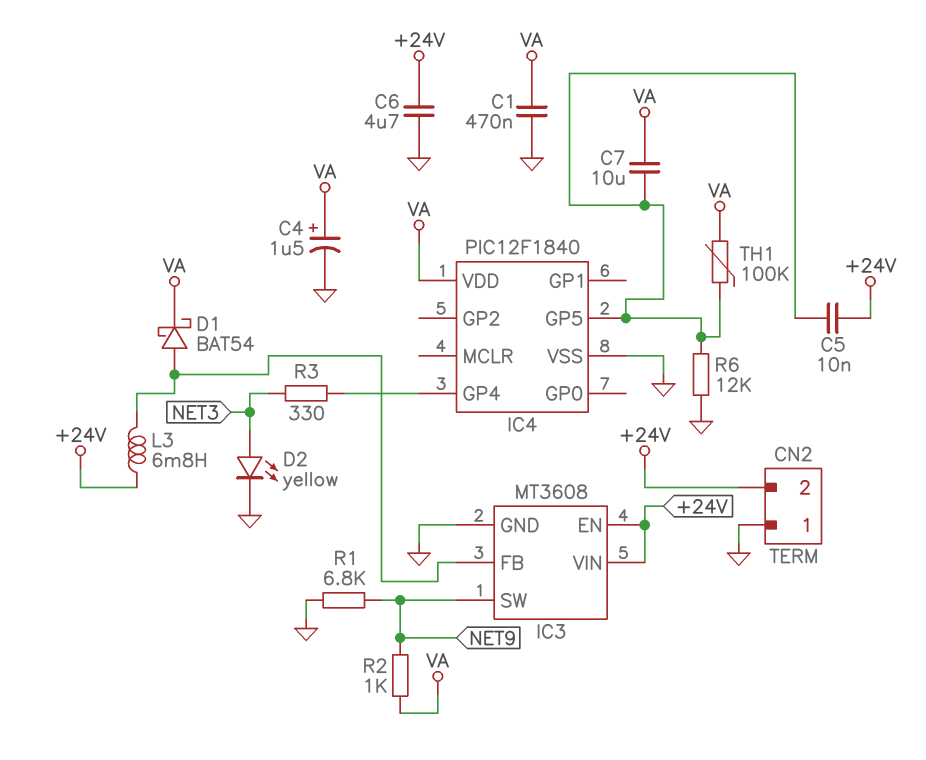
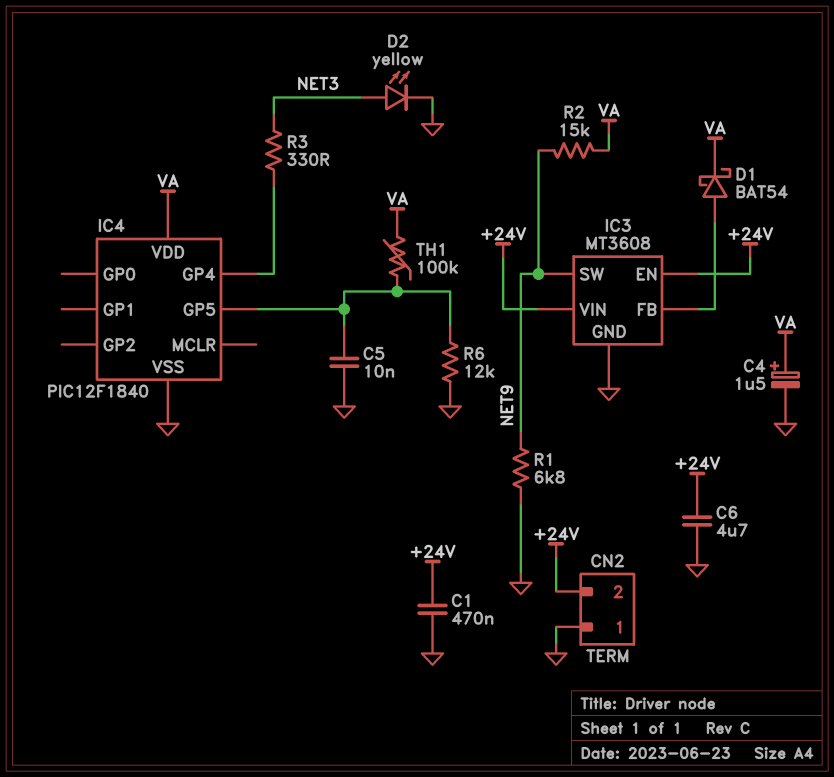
C1: 470nF (GND, VA) -> 470nF (+24V, GND)
C5: 10nF (+24V, IC4/GP5) -> 10nF (GND, IC4/GP5)
C7: 10uF (IC4/GP5, VA) -> none
L3: 6.8mH (+24V, IC3/FB) -> none
R2: 1k (NET9, VA) -> 15k (NET9, VA)

